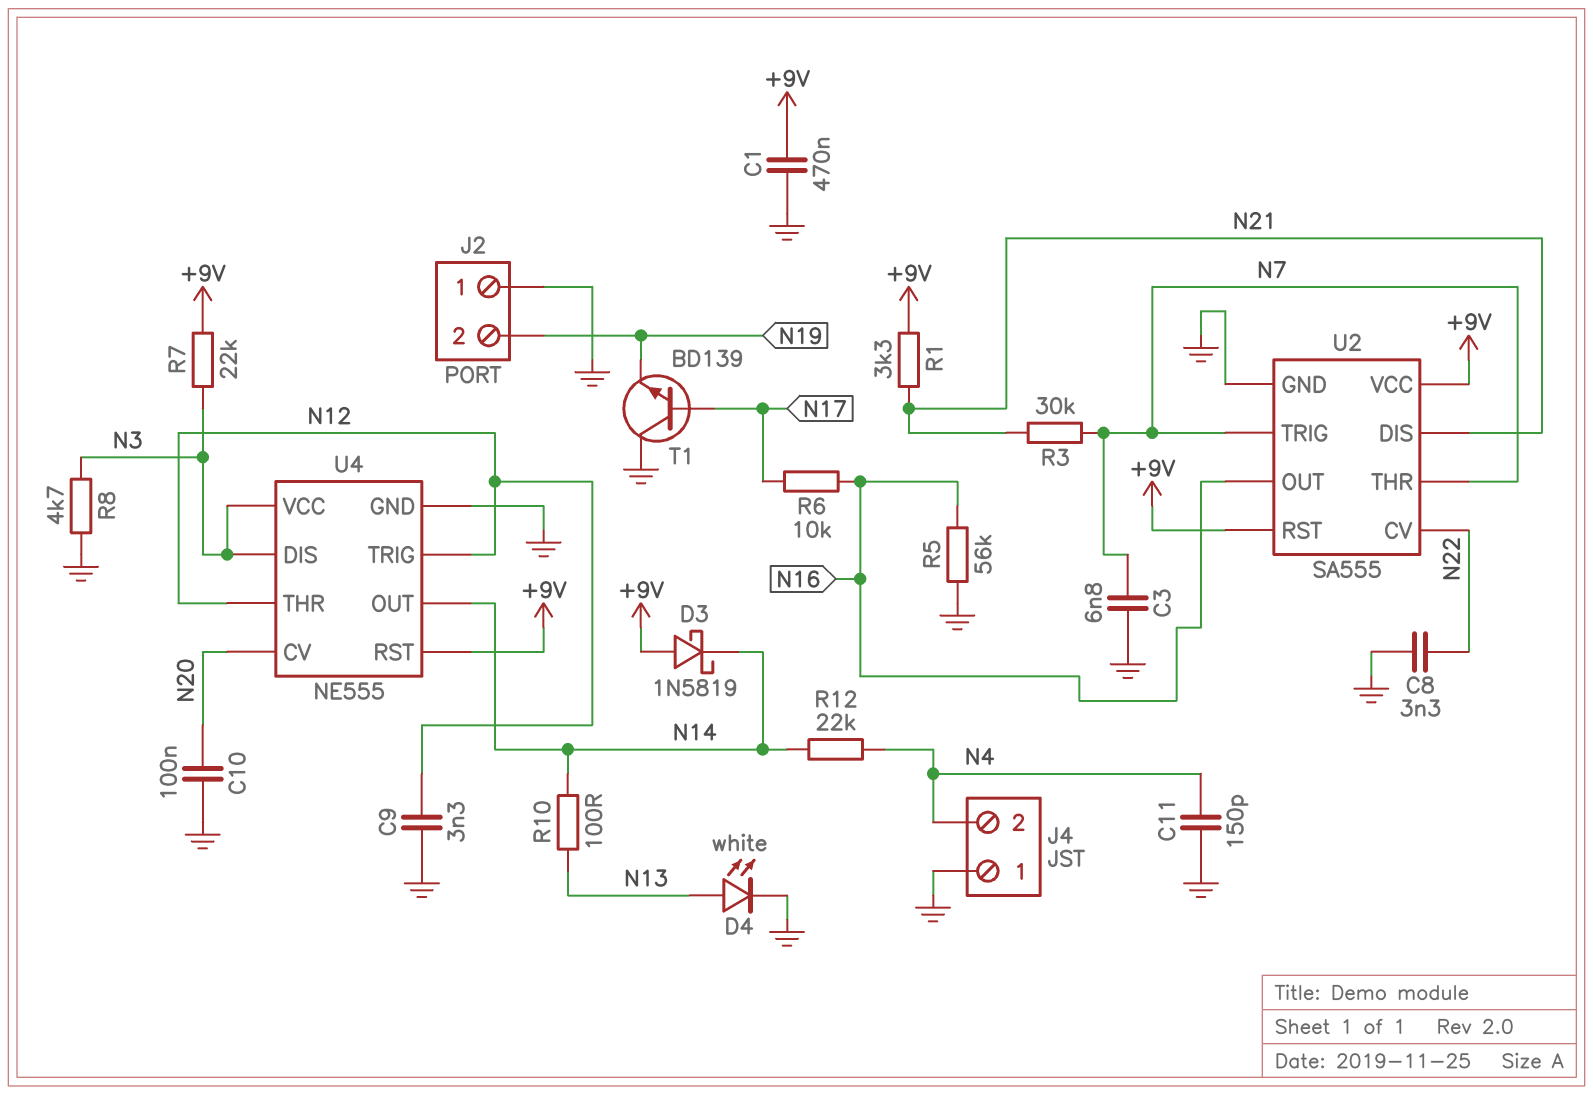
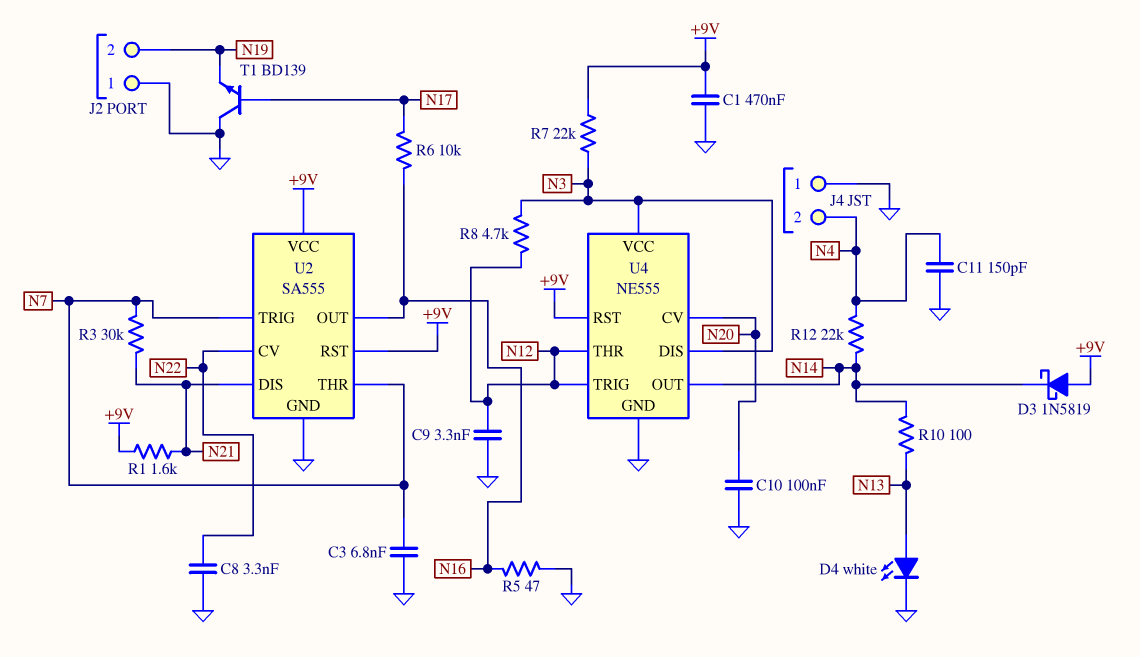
R1: 3.3k (+9V, N21) -> 1.6k (+9V, N21)
R5: 56k (GND, N16) -> 47 (GND, N16)
R8: 4.7k (GND, N3) -> 4.7k (N3, N12)

